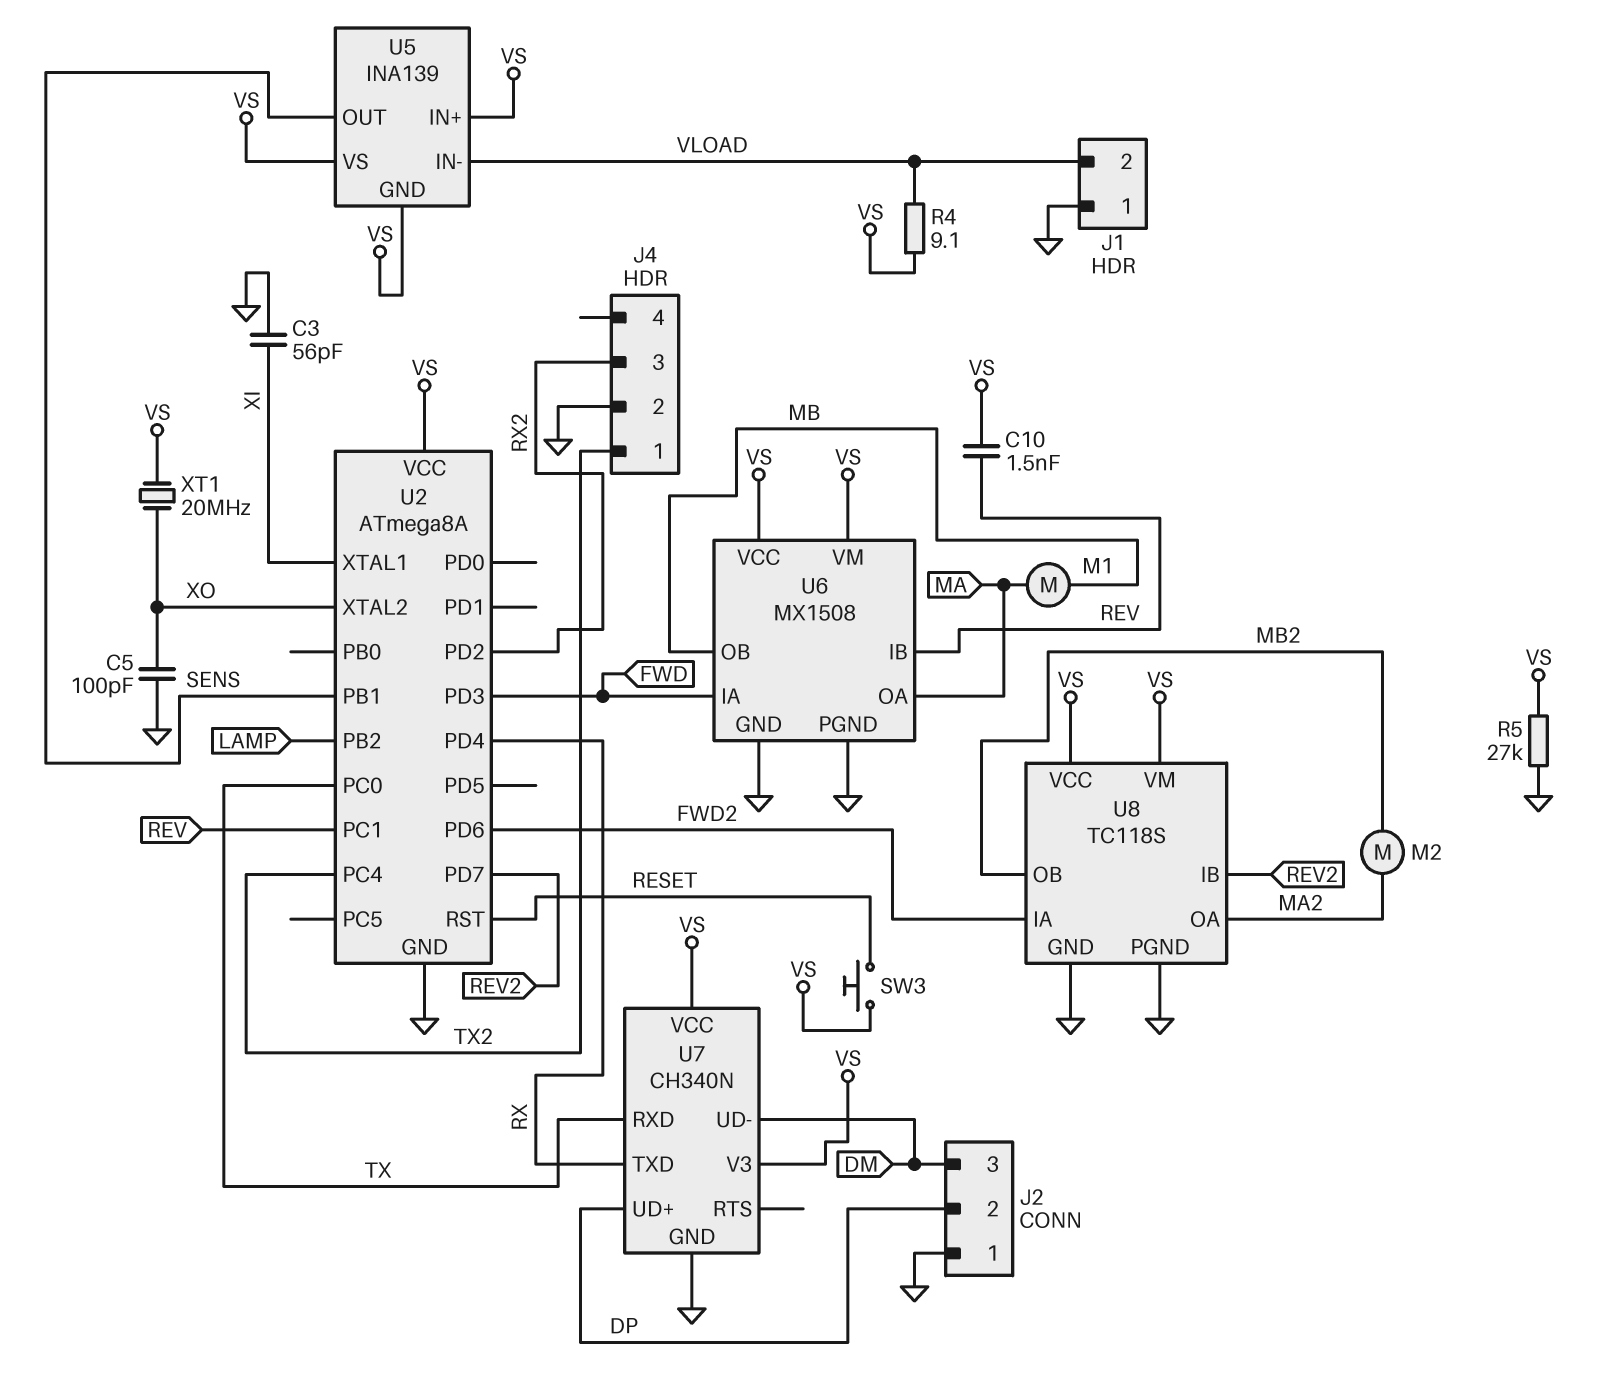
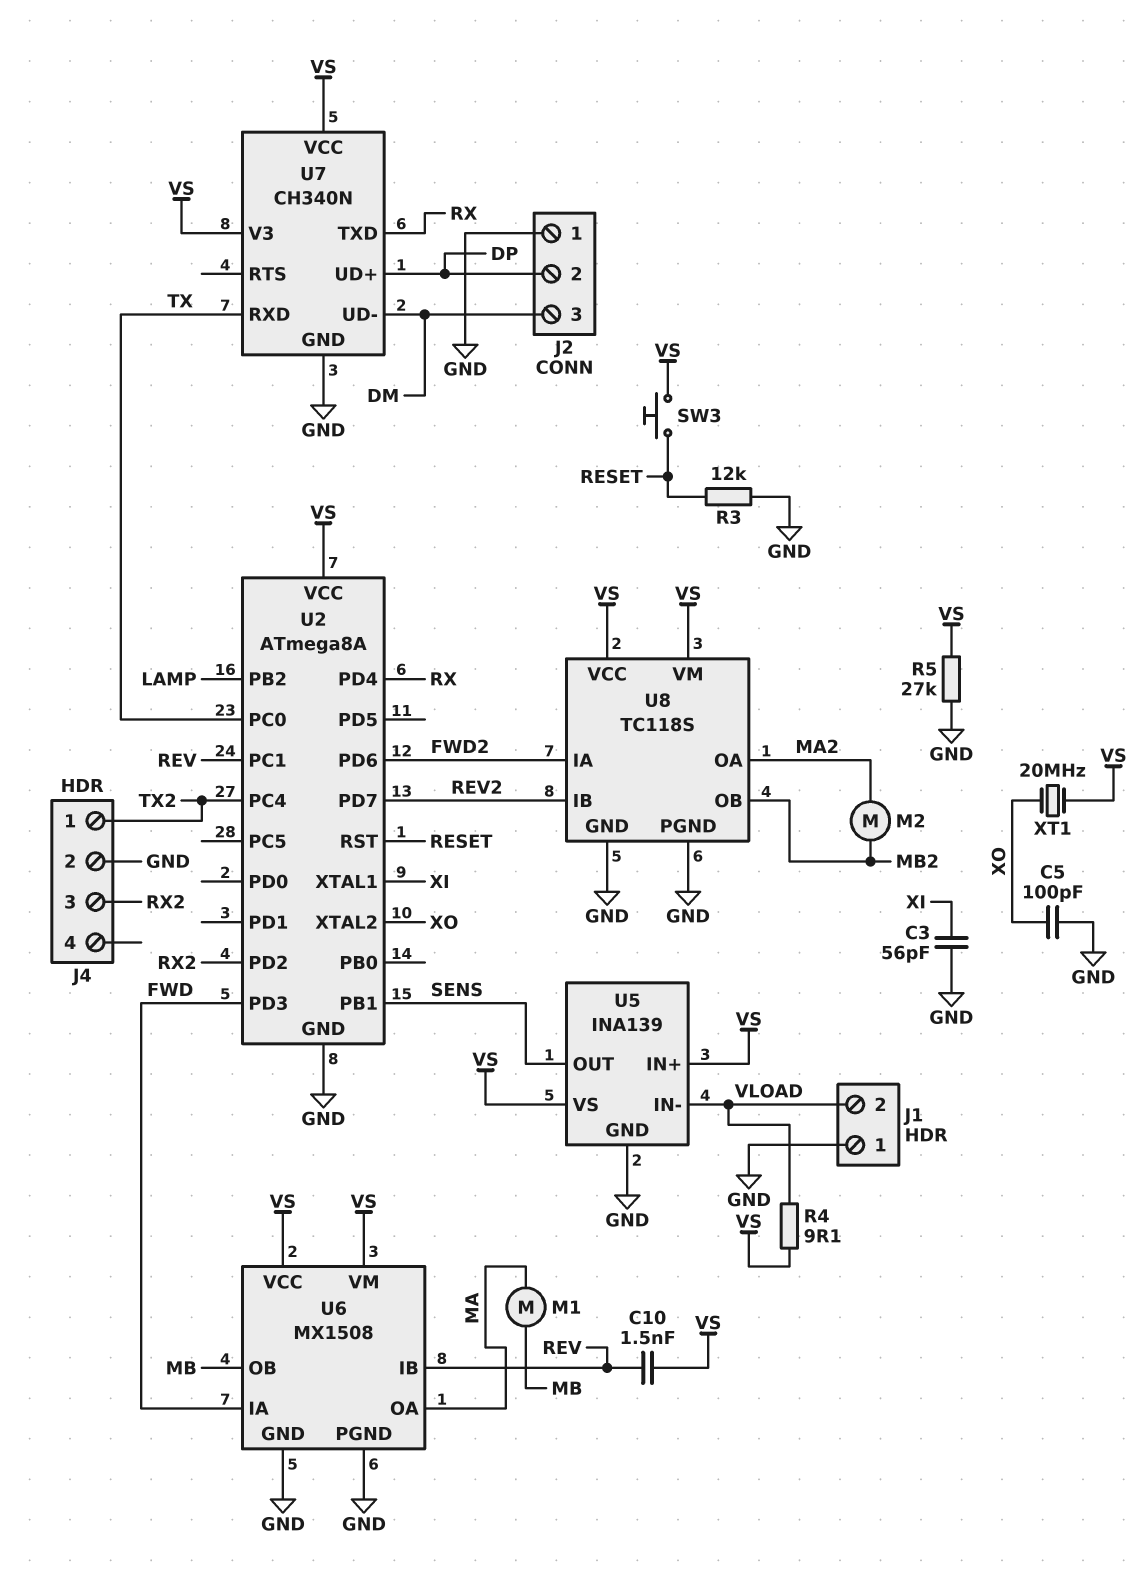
R3: none -> 12k (GND, RESET)
U5 pin GND: VS -> GND

